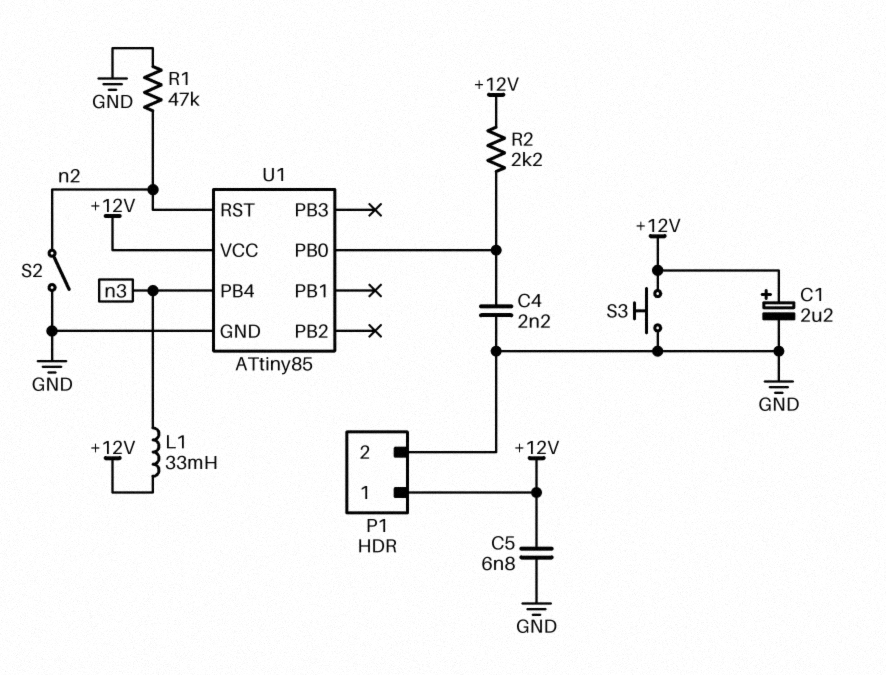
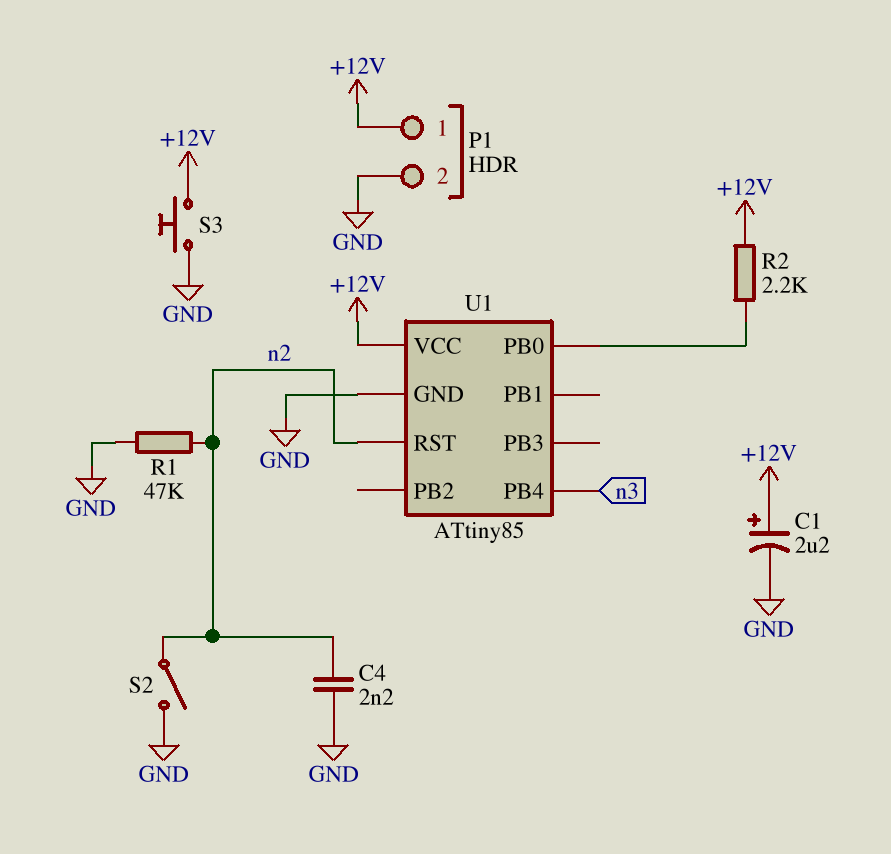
C4: 2.2nF (GND, U1/PB0) -> 2.2nF (GND, n2)
C5: 6.8nF (+12V, GND) -> none
L1: 33mH (+12V, n3) -> none

